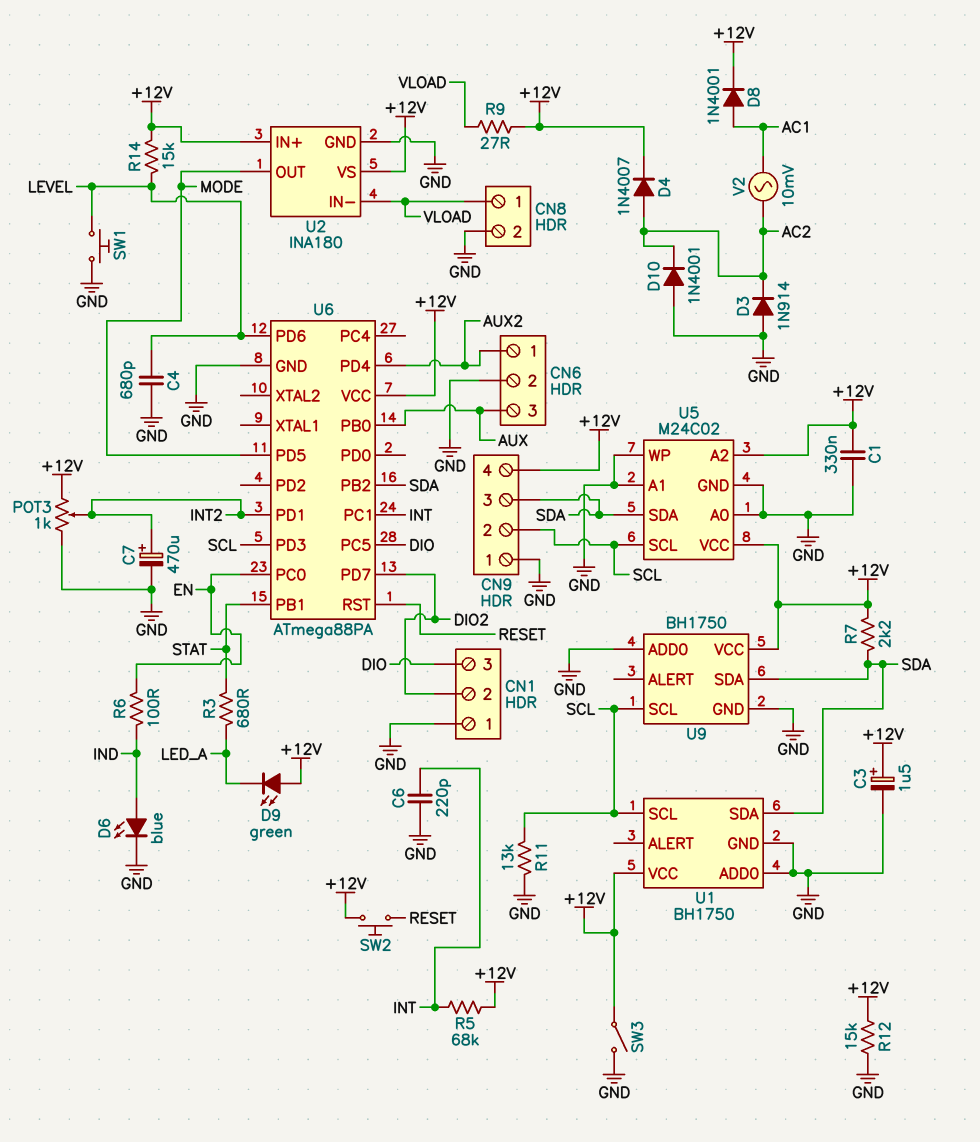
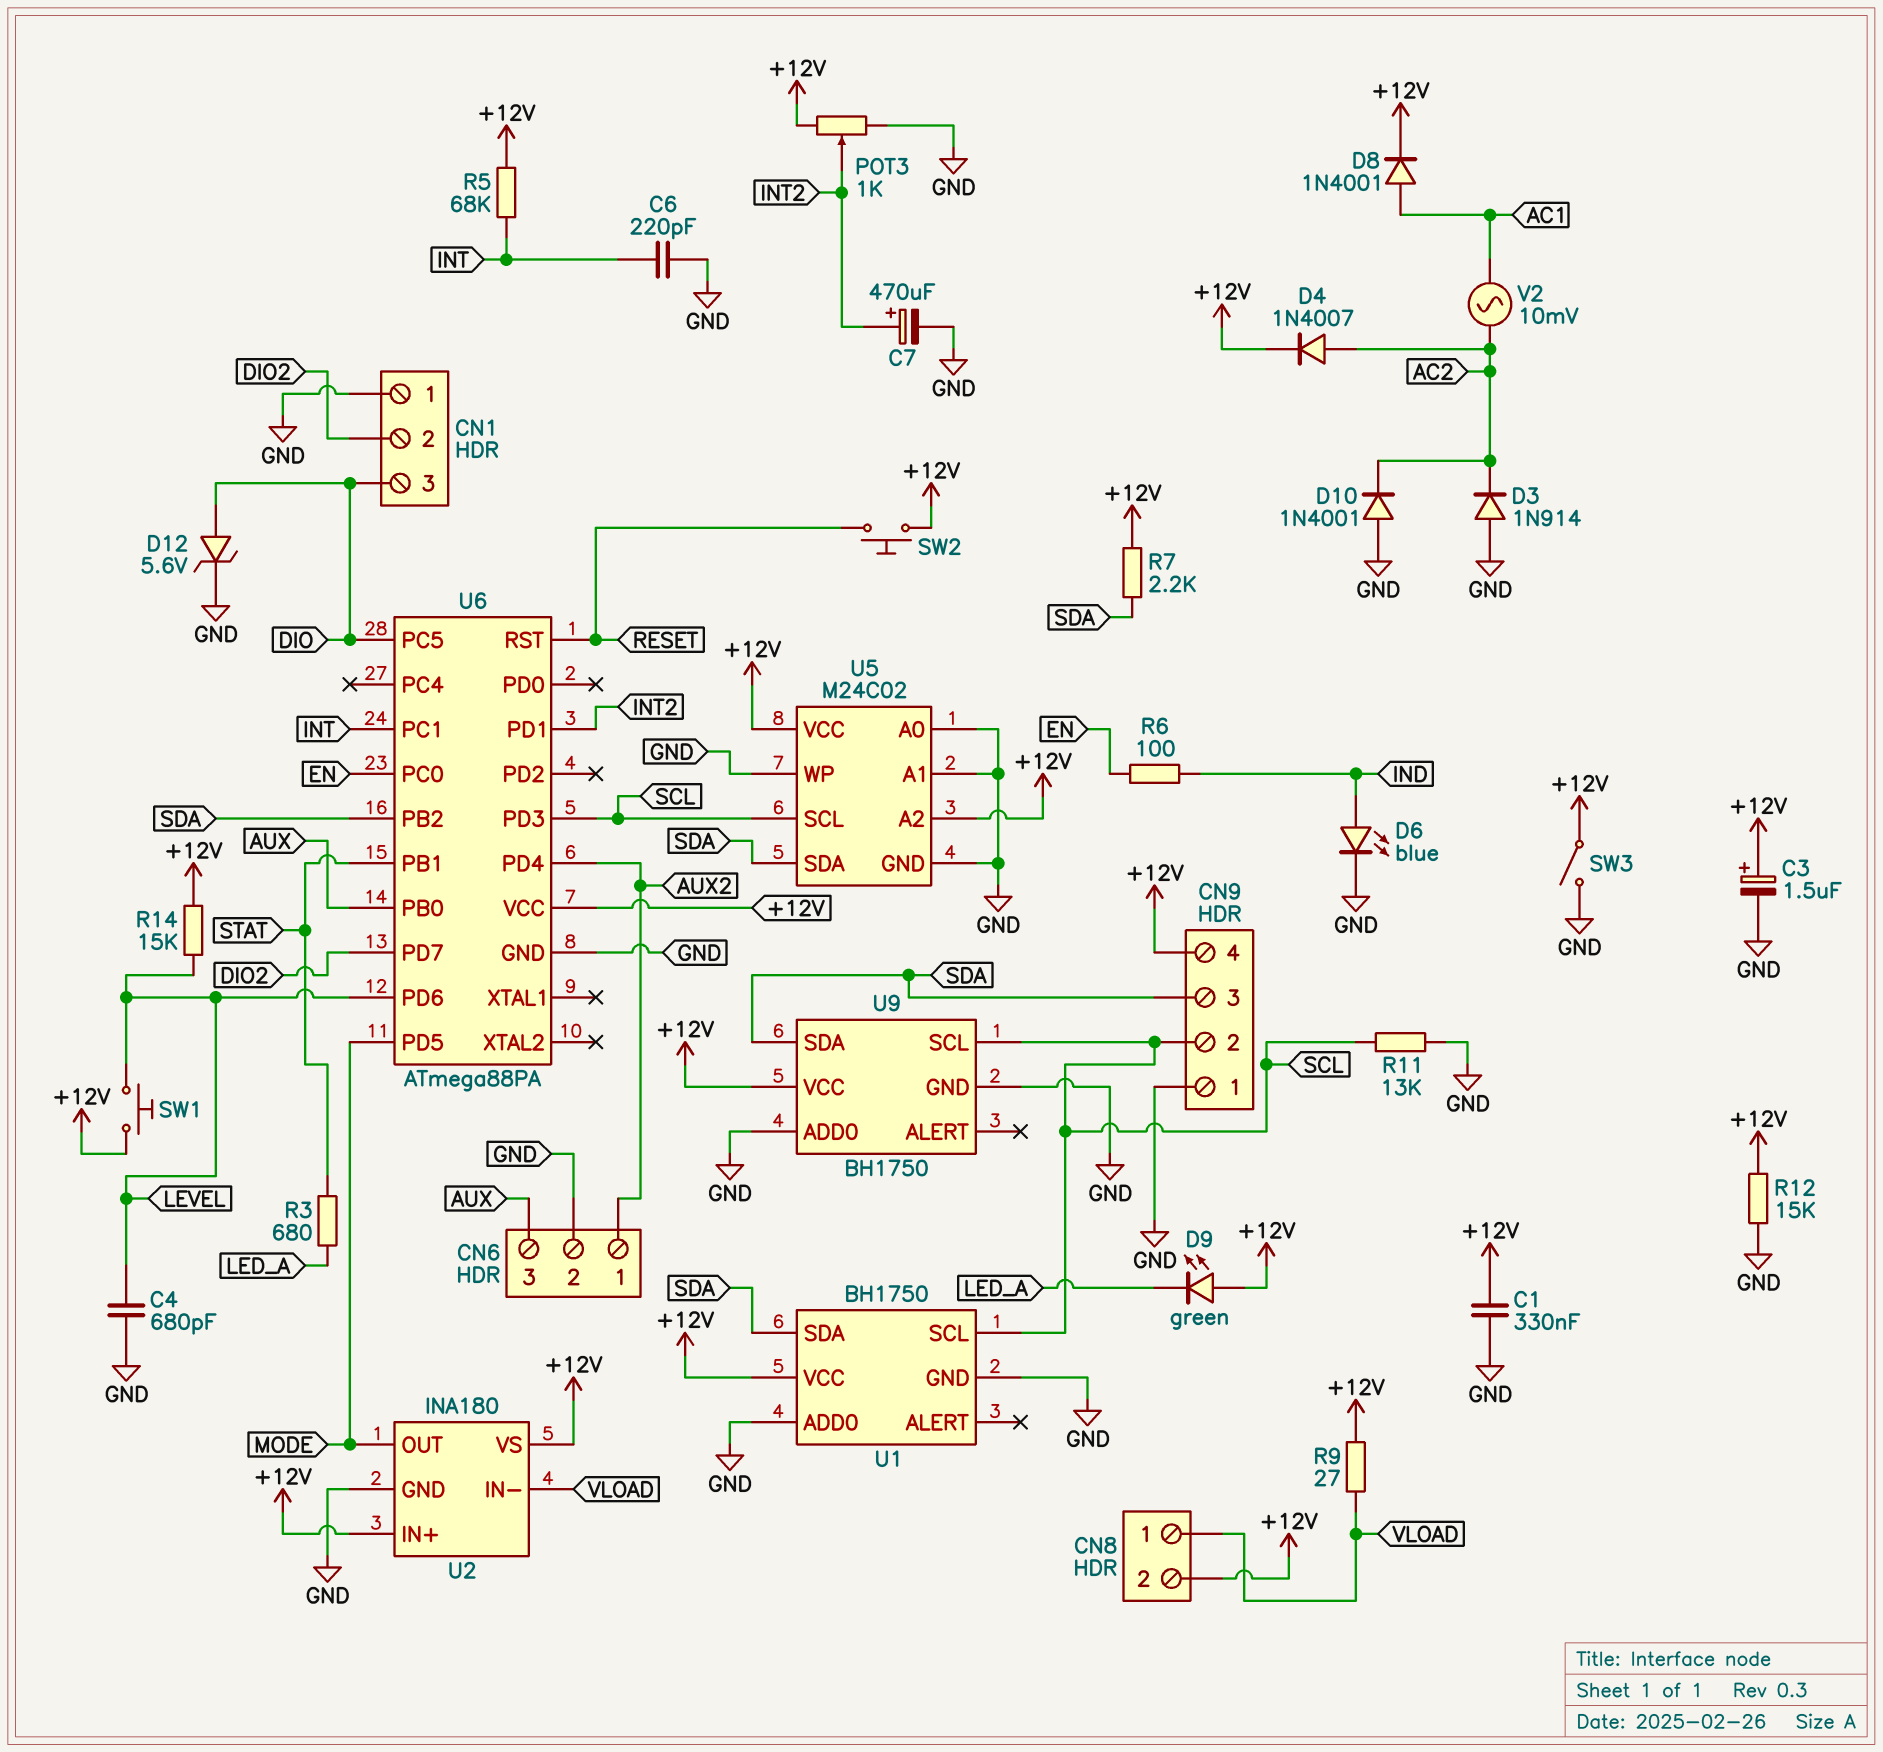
CN8 pin 2: GND -> +12V
D12: none -> zener 5.6V (A DIO, K GND)
SW1: button (GND, LEVEL) -> button (+12V, LEVEL)

